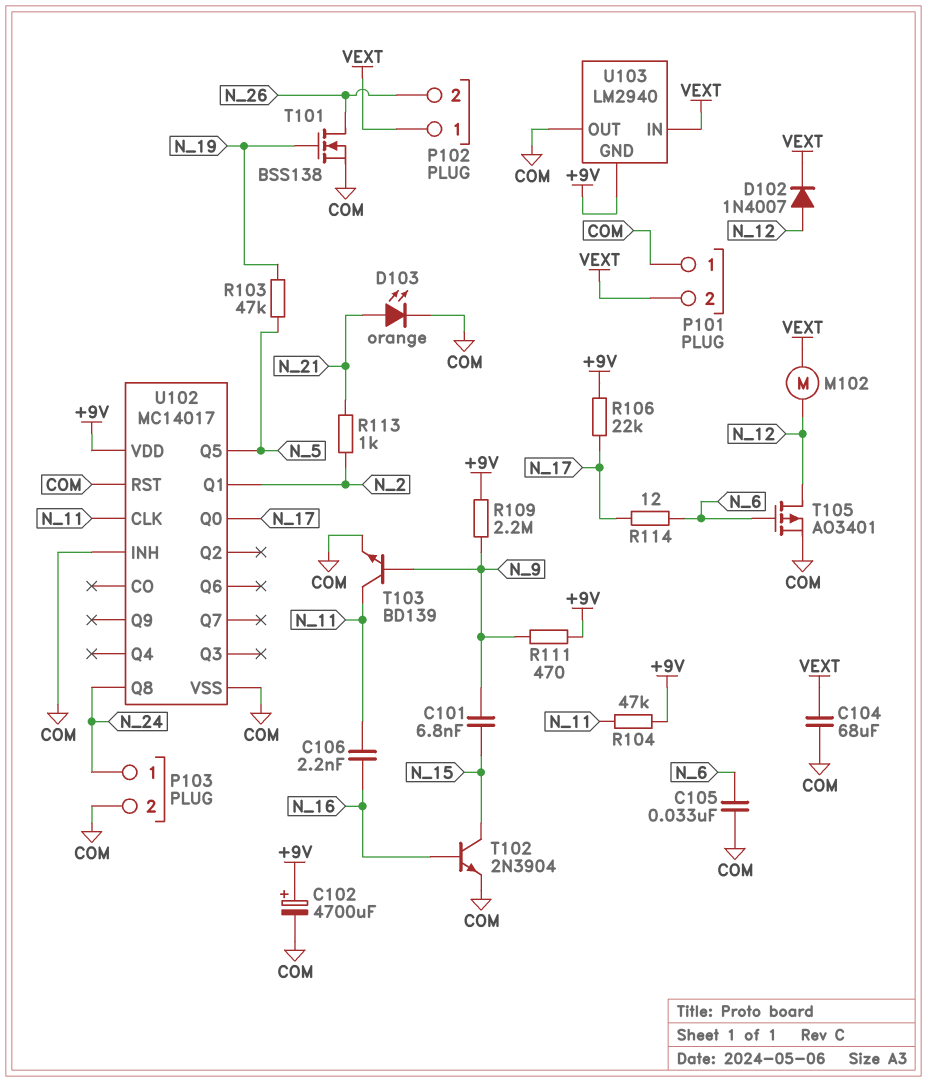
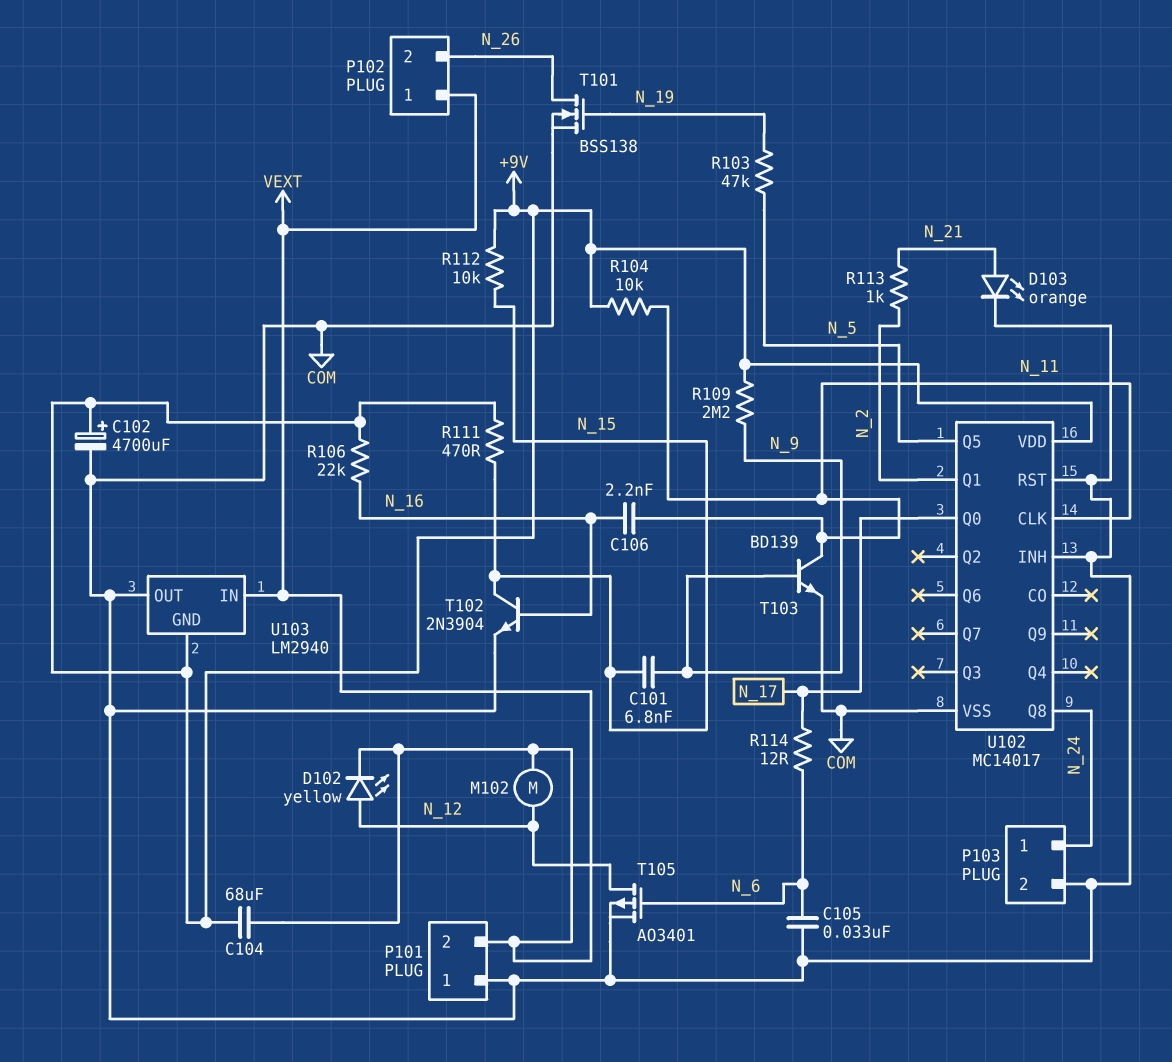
C104: 68uF (COM, VEXT) -> 68uF (+9V, VEXT)
D102: diode 1N4007 (A N_12, K VEXT) -> LED yellow (A N_12, K VEXT)
R104: 47k (+9V, N_11) -> 10k (+9V, N_11)
R106: 22k (+9V, N_17) -> 22k (+9V, N_16)
R111: 470 (+9V, N_9) -> 470 (+9V, N_15)
R112: none -> 10k (+9V, N_15)

